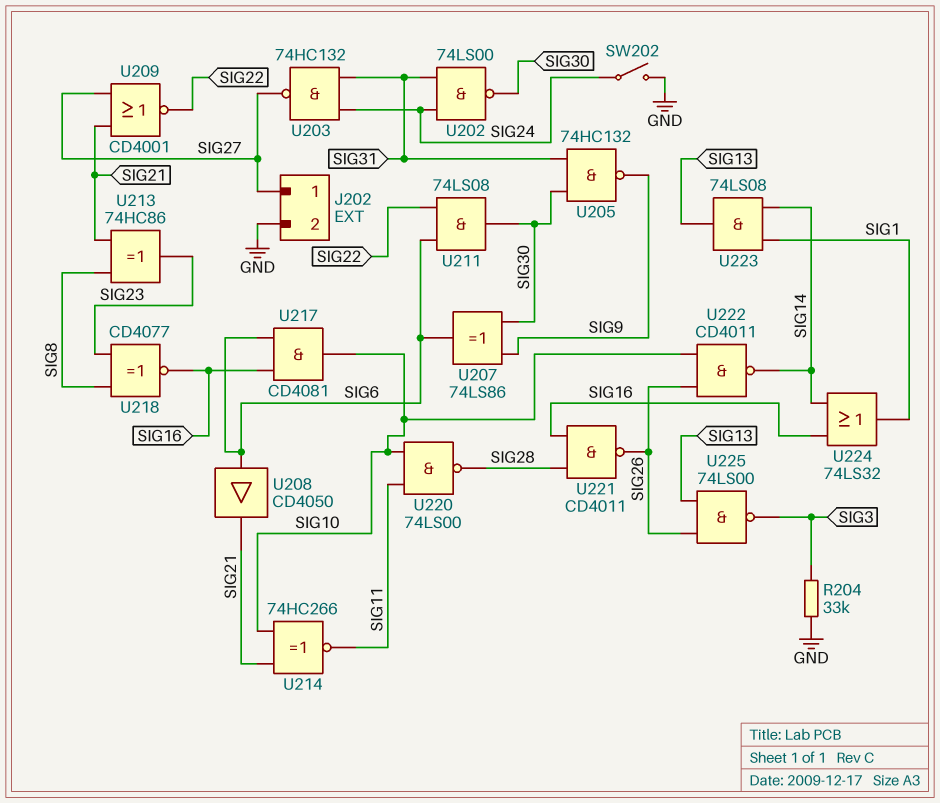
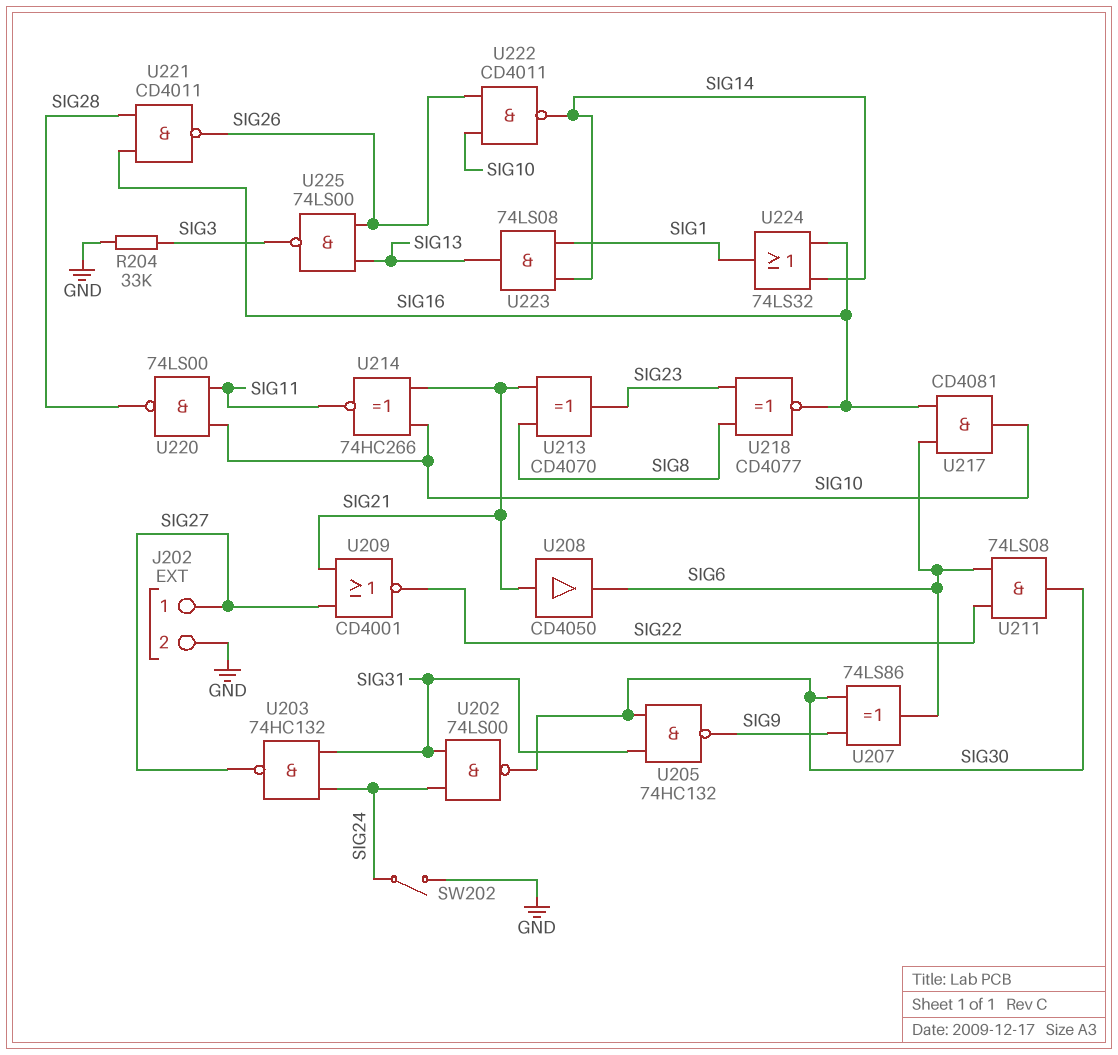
U208: buffer CD4050 (in SIG6, out SIG21) -> buffer CD4050 (in SIG21, out SIG6)
U213: XOR 74HC86 (in SIG8, in SIG21, out SIG23) -> XOR CD4070 (in SIG8, in SIG21, out SIG23)

